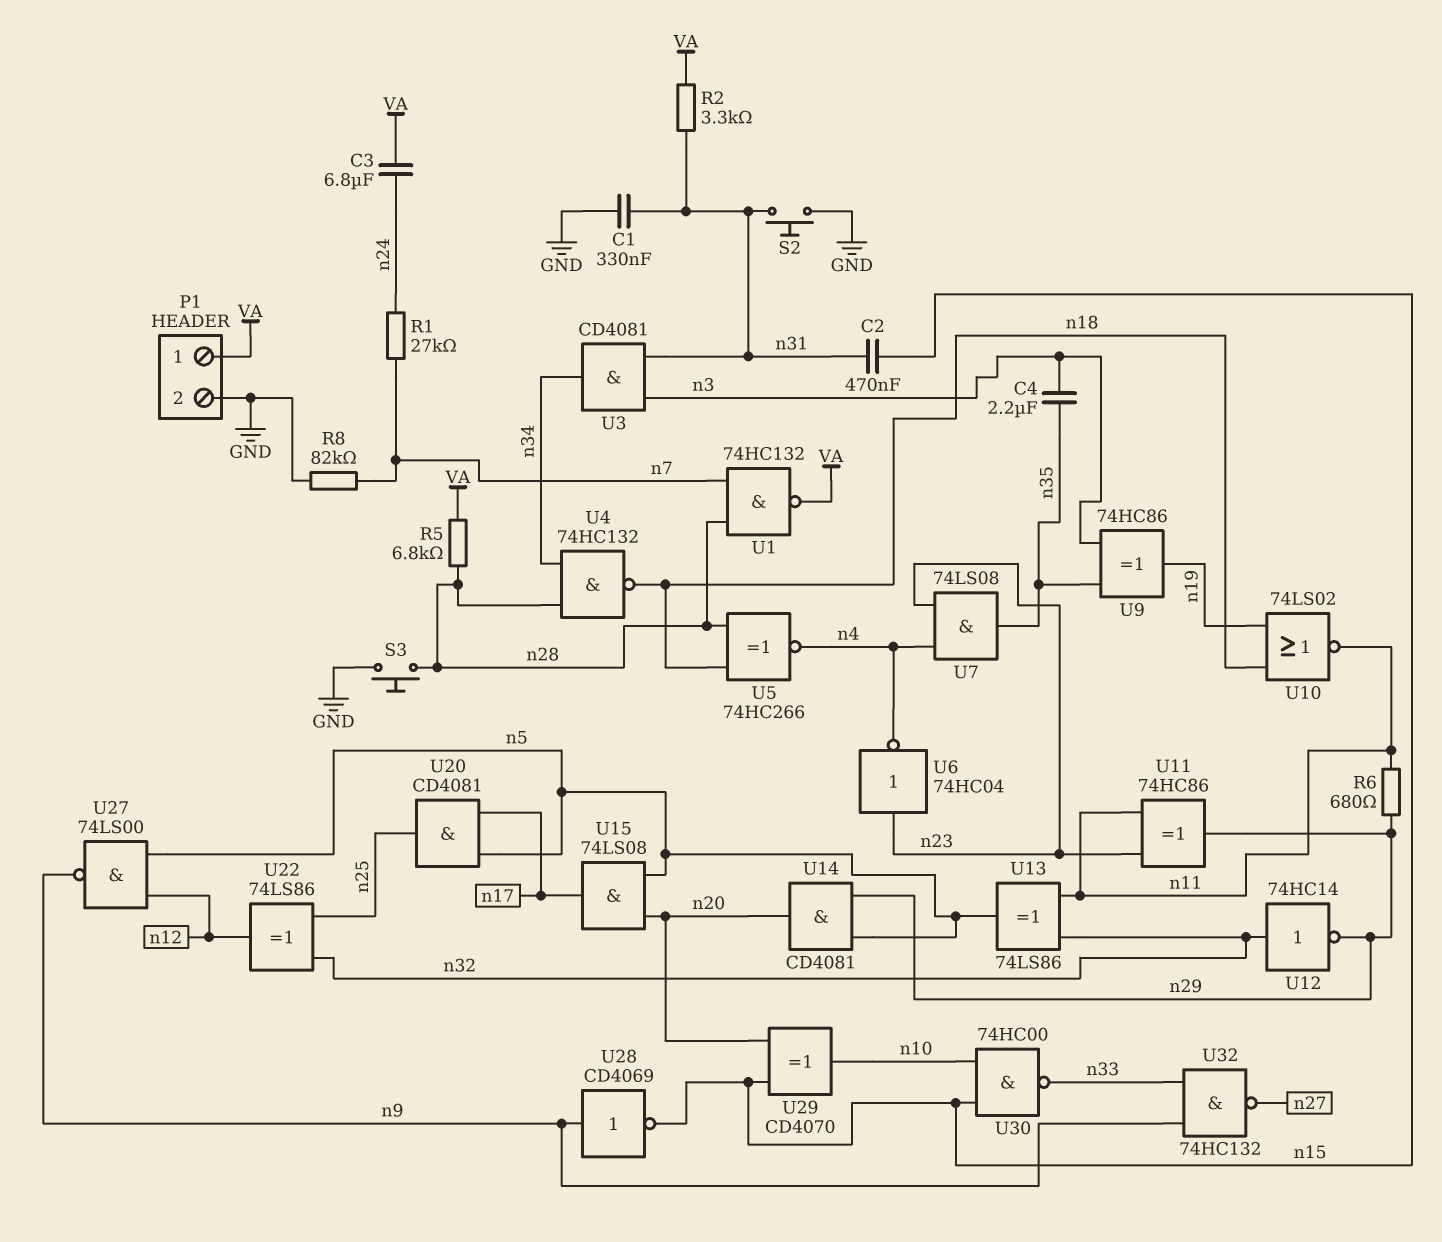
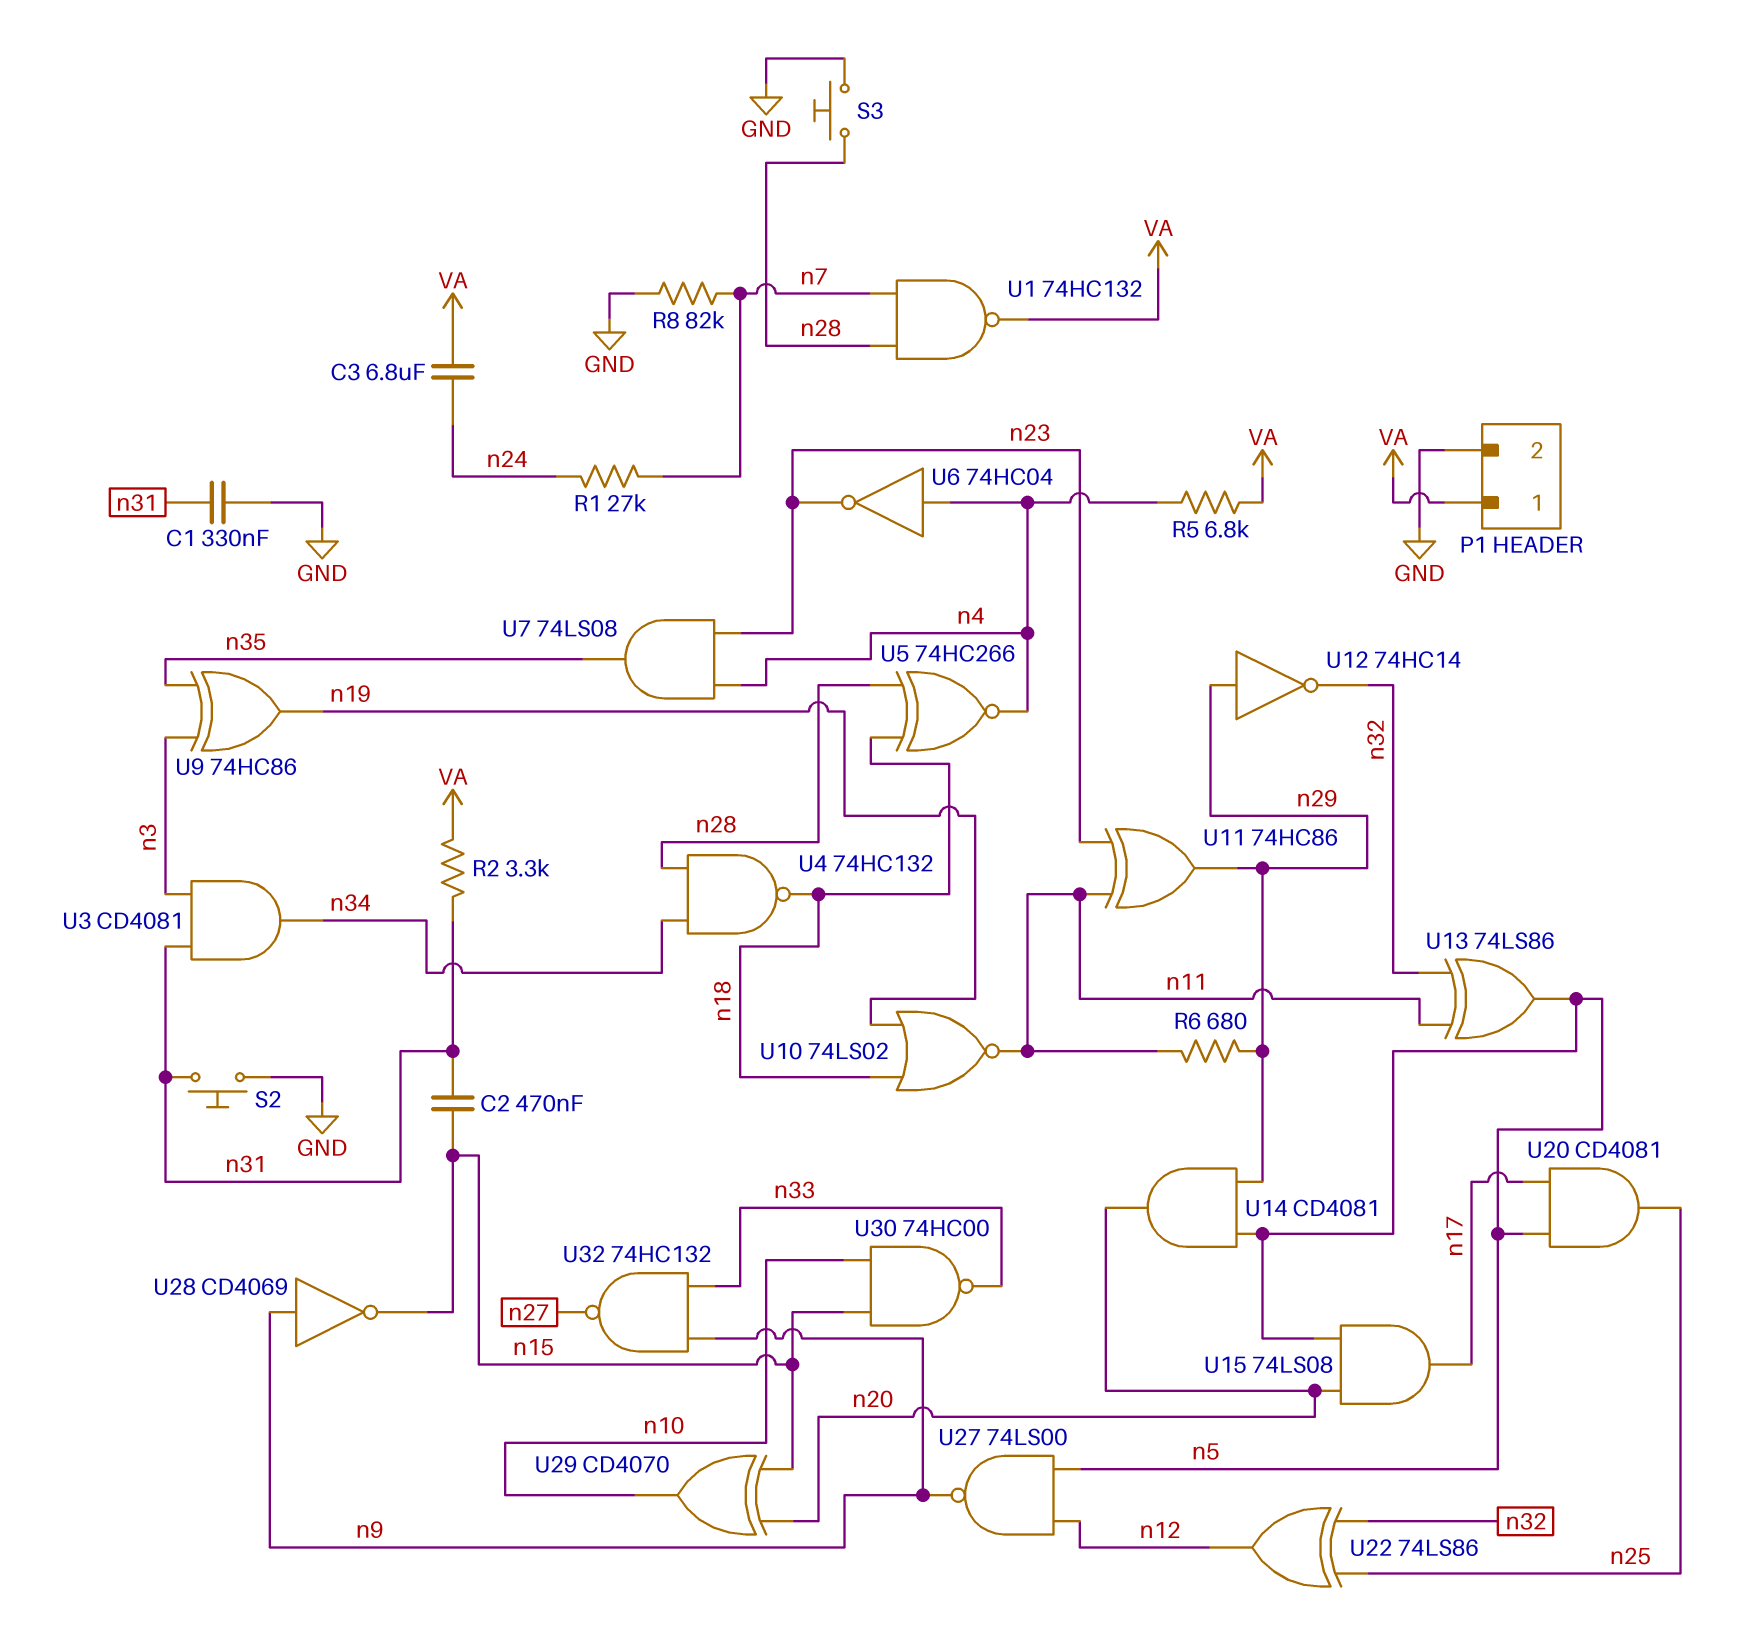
C4: 2.2uF (n3, n35) -> none
R5: 6.8k (VA, n28) -> 6.8k (VA, n4)
U6: NOT 74HC04 (in n23, out n4) -> NOT 74HC04 (in n4, out n23)
U12: NOT 74HC14 (in n32, out n29) -> NOT 74HC14 (in n29, out n32)

